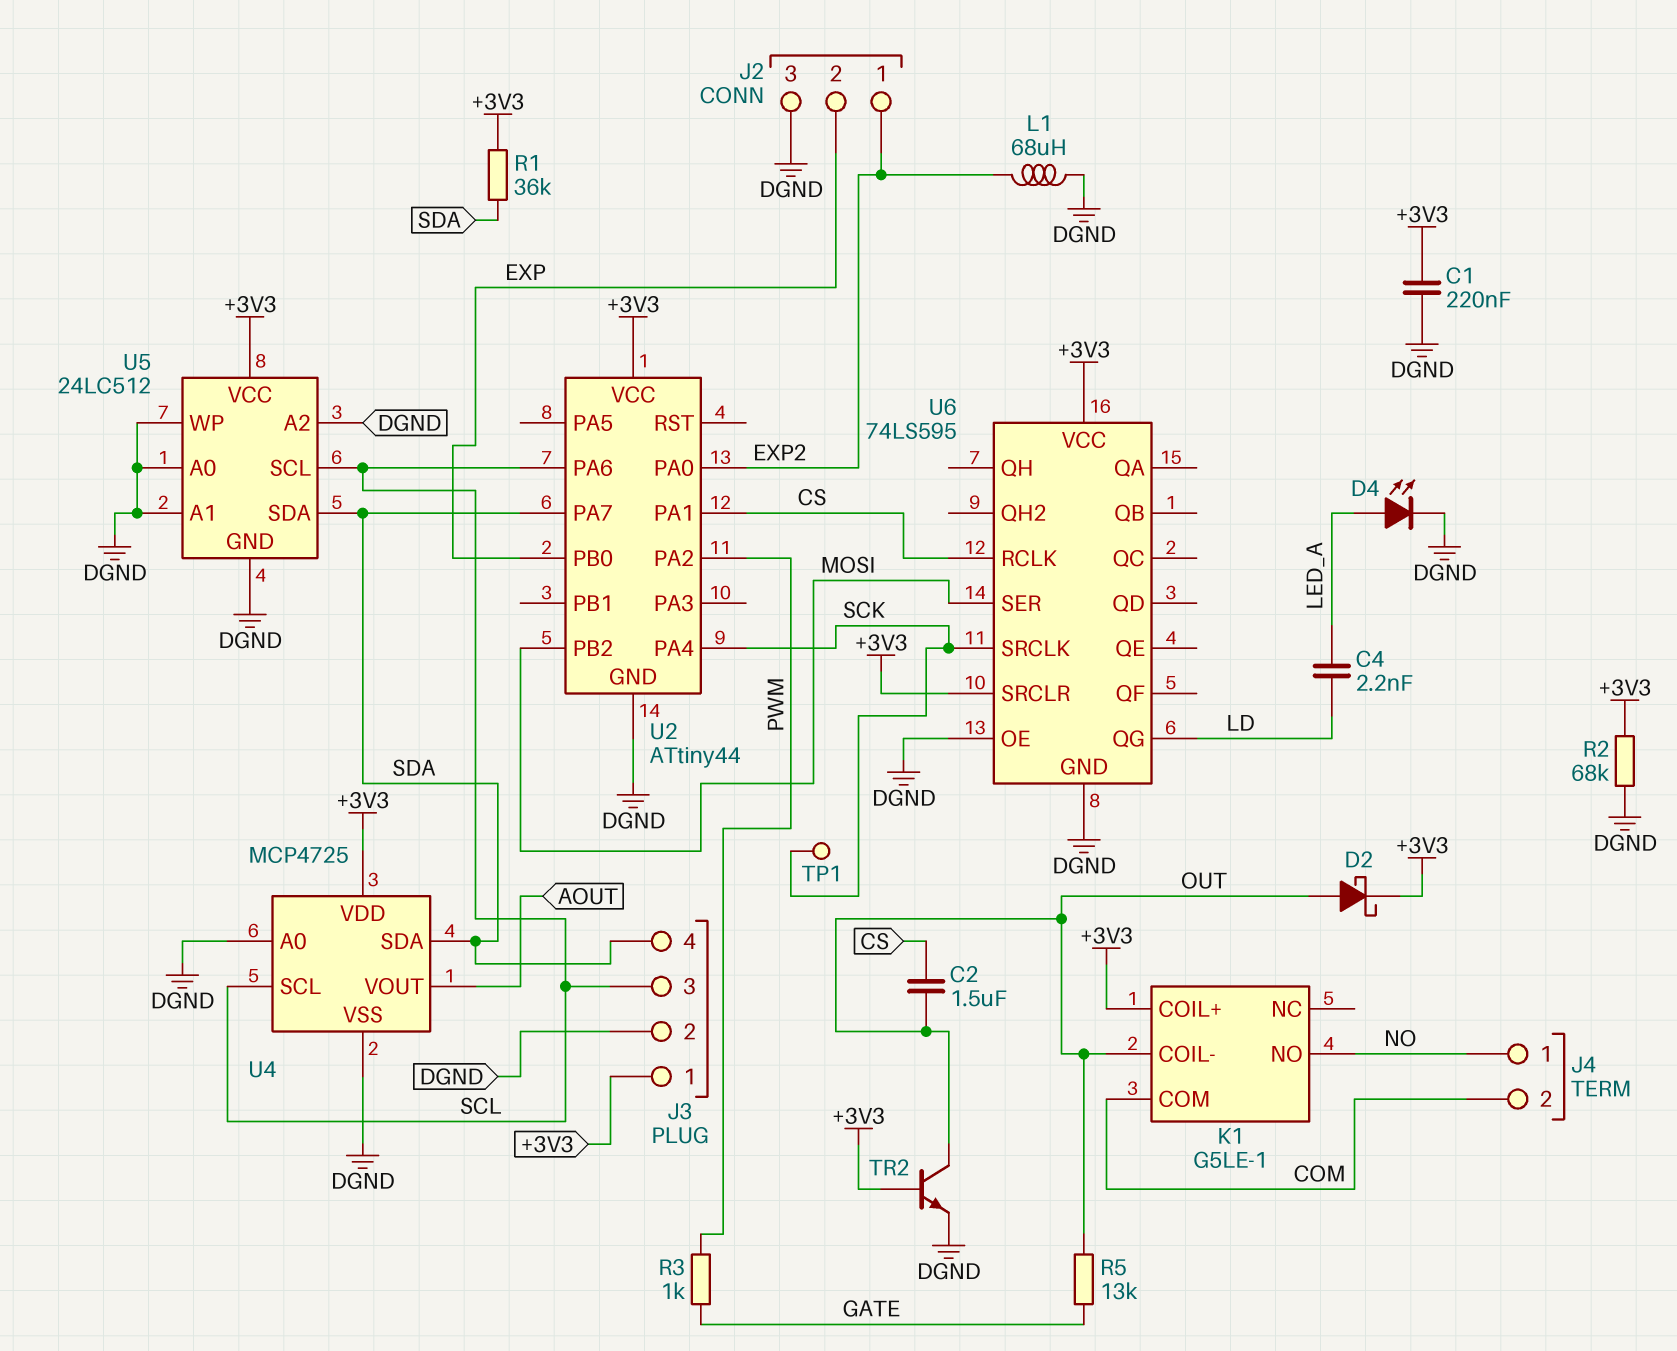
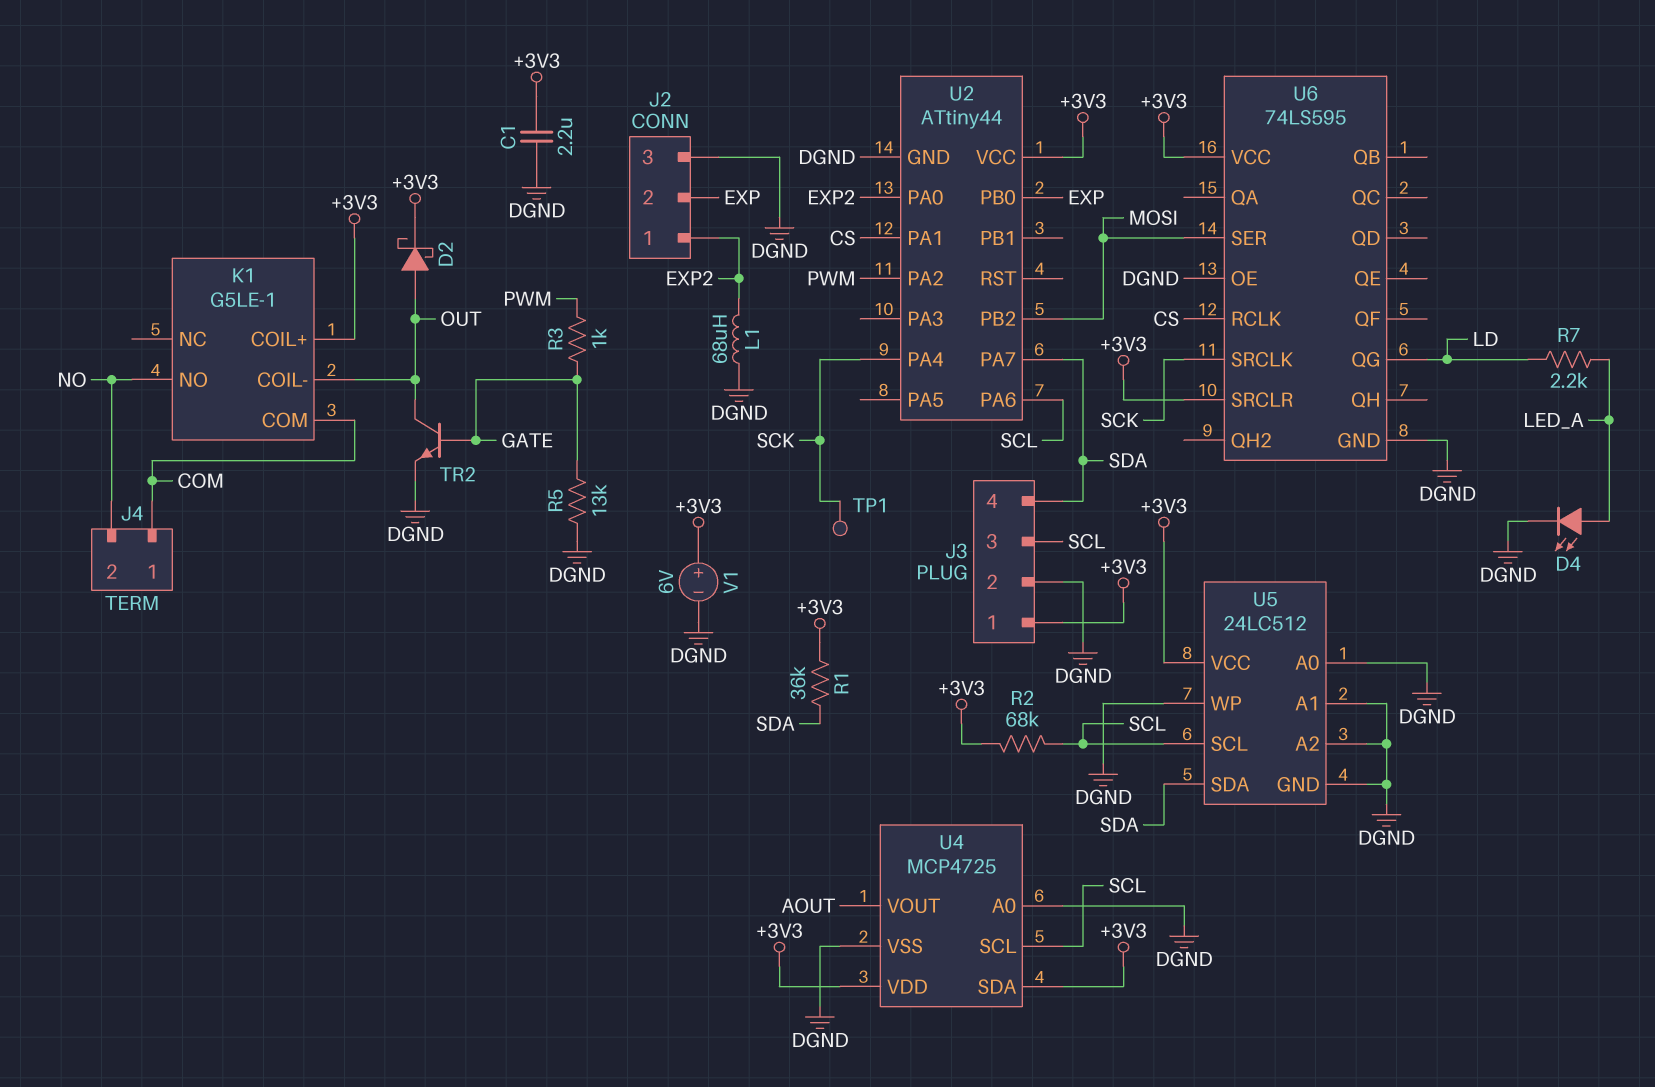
C1: 220nF (+3V3, DGND) -> 2.2uF (+3V3, DGND)
C2: 1.5uF (CS, OUT) -> none
C4: 2.2nF (LD, LED_A) -> none
J4 pin 1: NO -> COM
J4 pin 2: COM -> NO
R2: 68k (+3V3, DGND) -> 68k (+3V3, SCL)
R5: 13k (GATE, OUT) -> 13k (DGND, GATE)
R7: none -> 2.2k (LD, LED_A)
TR2: NPN (B +3V3, C OUT, E DGND) -> NPN (B GATE, C OUT, E DGND)
U4 pin SDA: SDA -> +3V3
V1: none -> 6V (plus +3V3, minus DGND)

